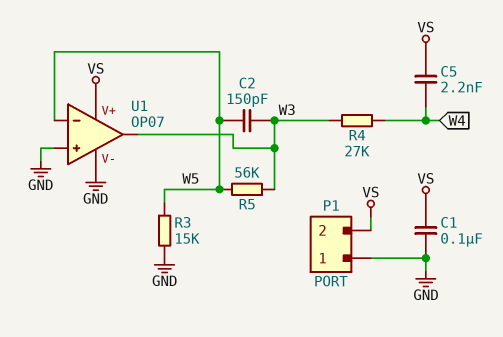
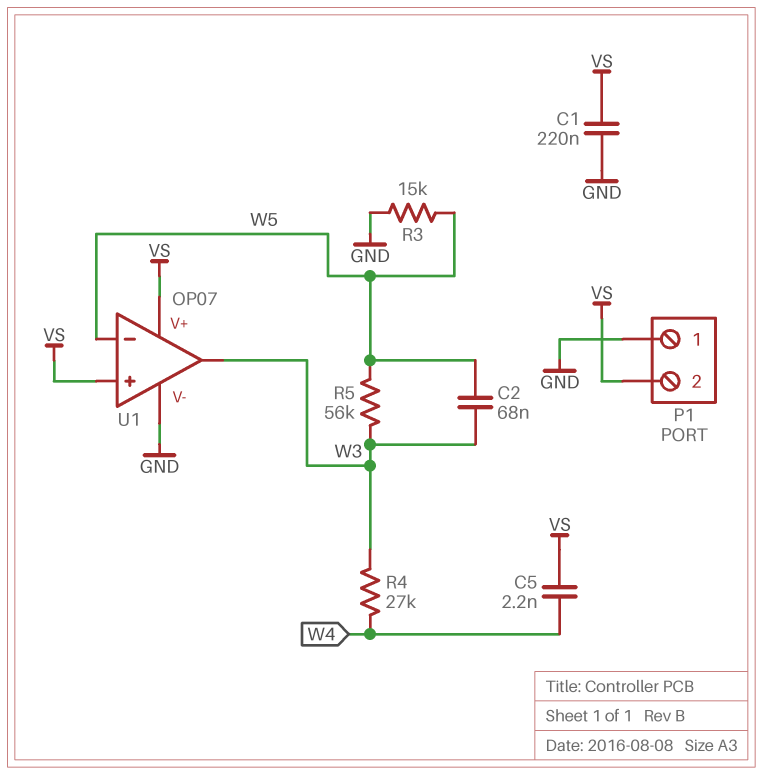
C1: 100nF (GND, VS) -> 220nF (GND, VS)
C2: 150pF (W3, W5) -> 68nF (W3, W5)
U1 pin in+: GND -> VS

